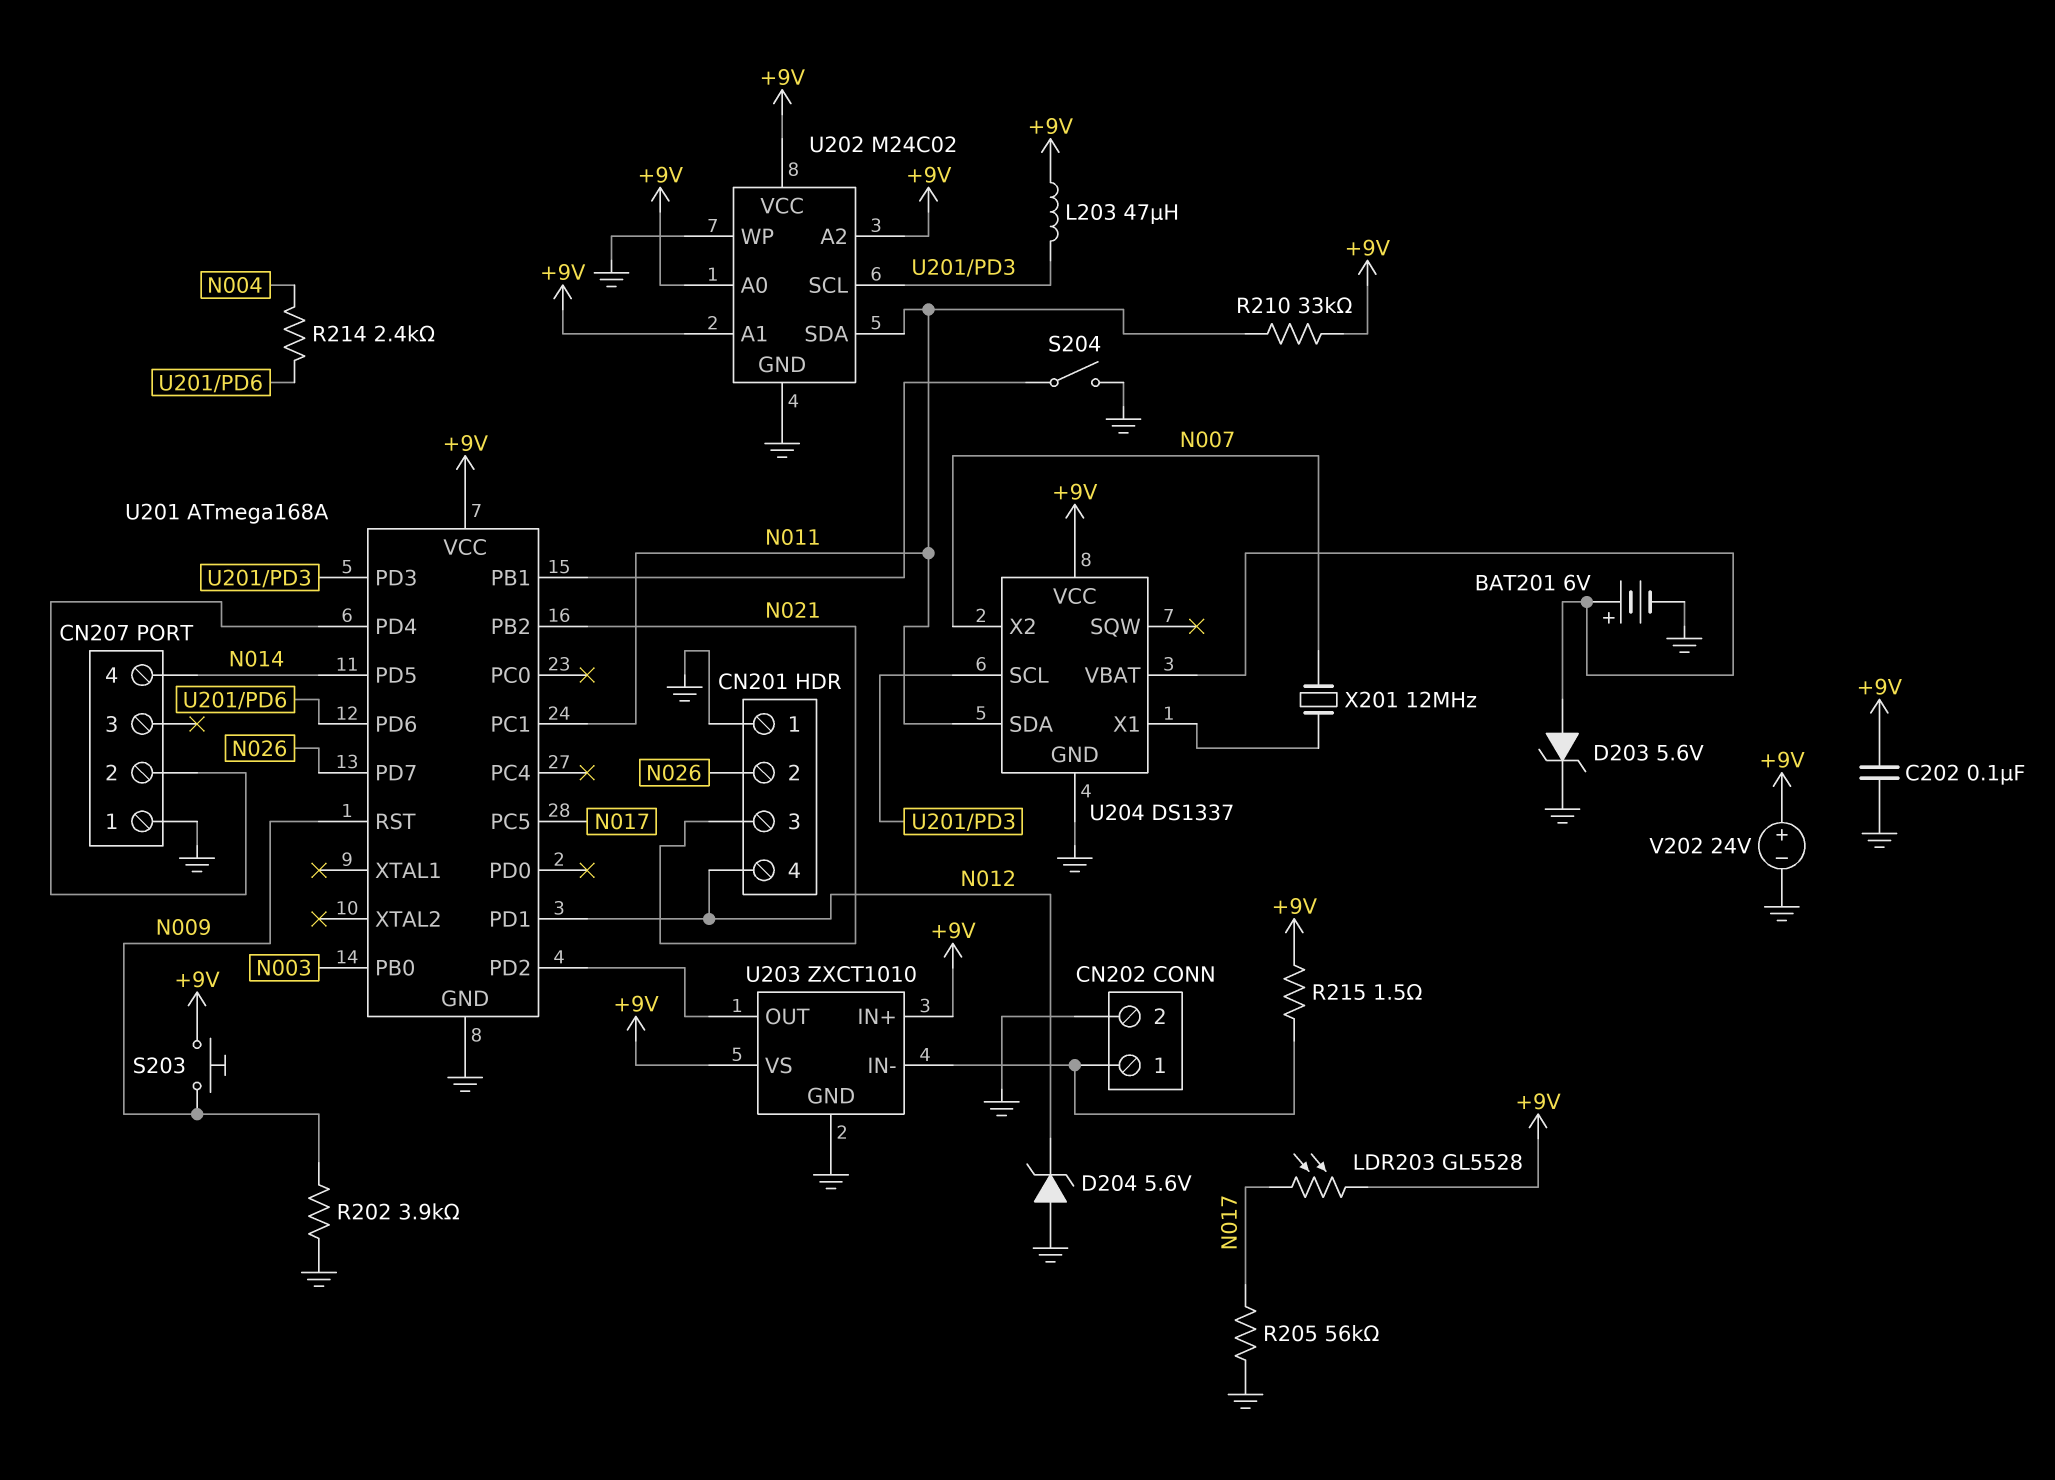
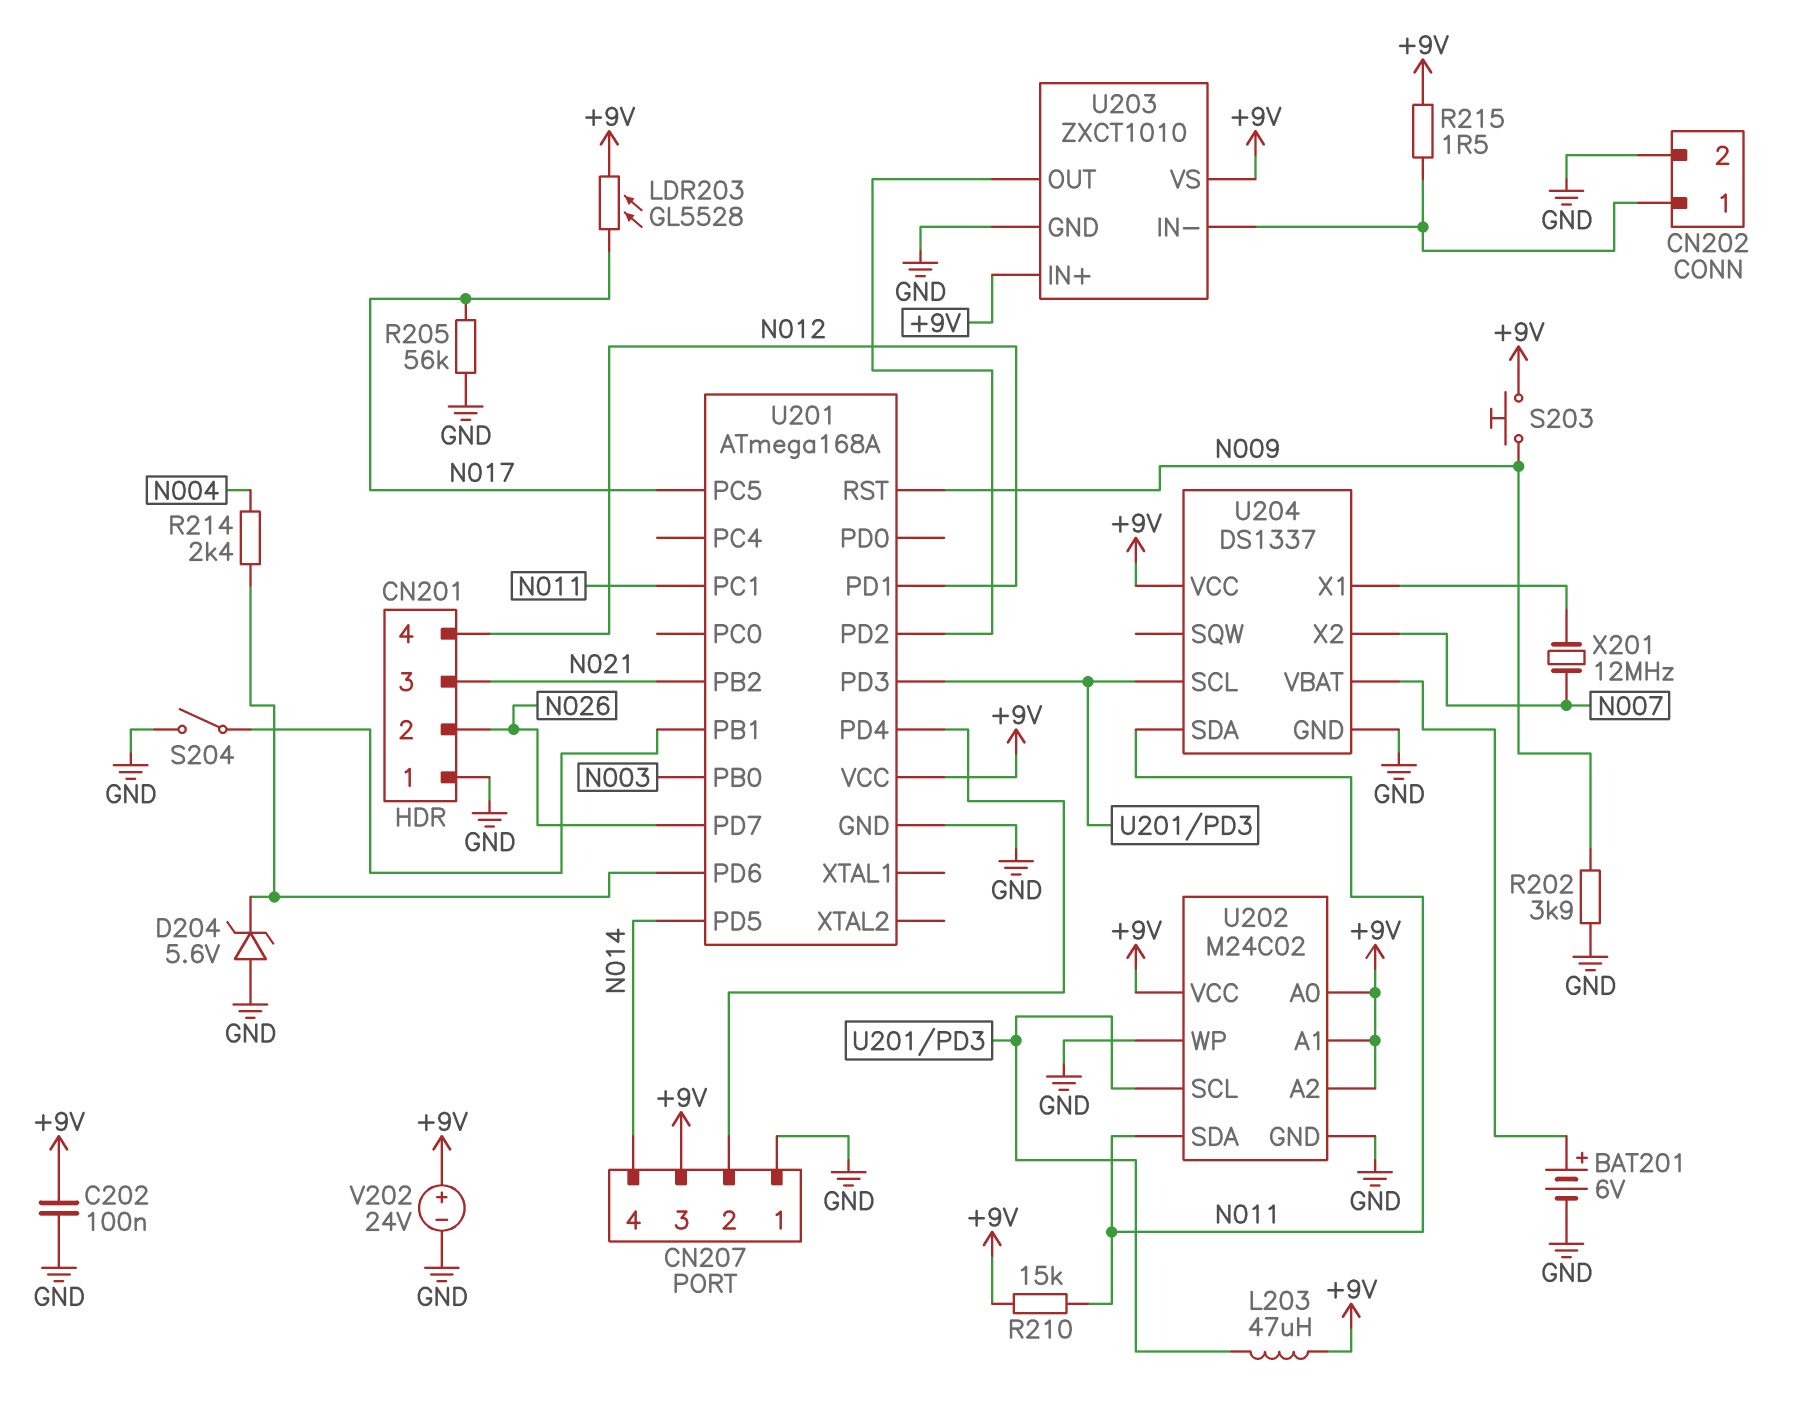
CN207 pin 3: none -> +9V
D203: zener 5.6V (A U204/VBAT, K GND) -> none
D204: zener 5.6V (A GND, K N012) -> zener 5.6V (A GND, K U201/PD6)
R210: 33k (+9V, N011) -> 15k (+9V, N011)

